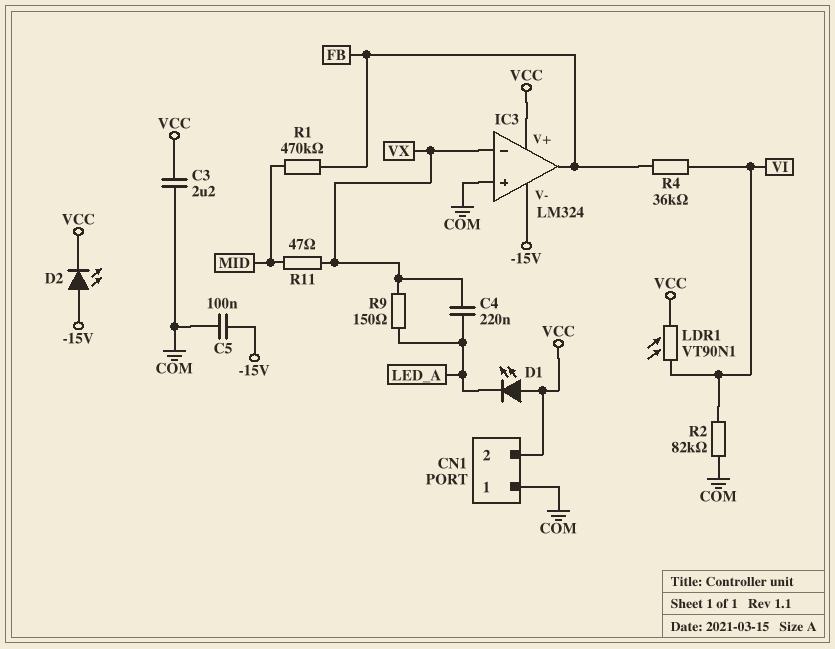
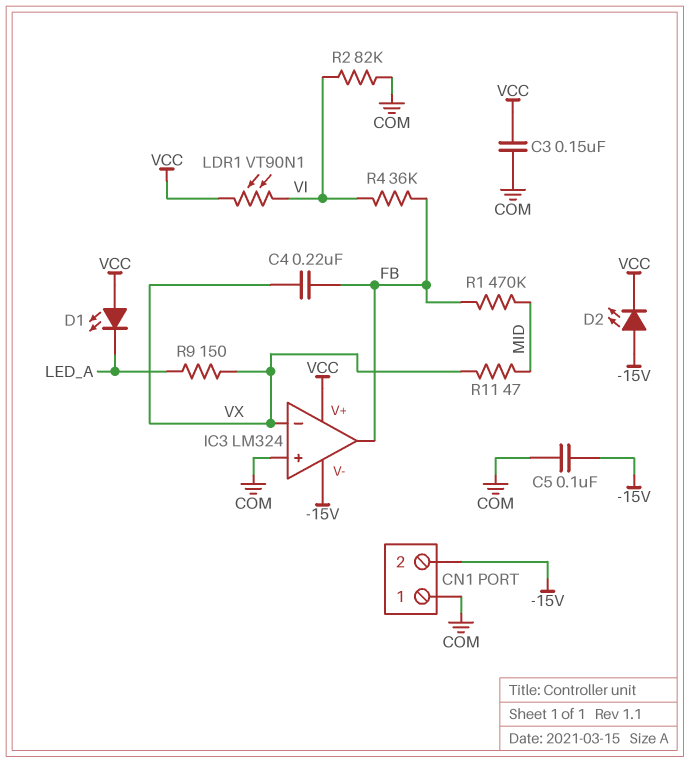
C3: 2.2uF (COM, VCC) -> 150nF (COM, VCC)
C4: 220nF (LED_A, VX) -> 220nF (FB, VX)
CN1 pin 2: VCC -> -15V

